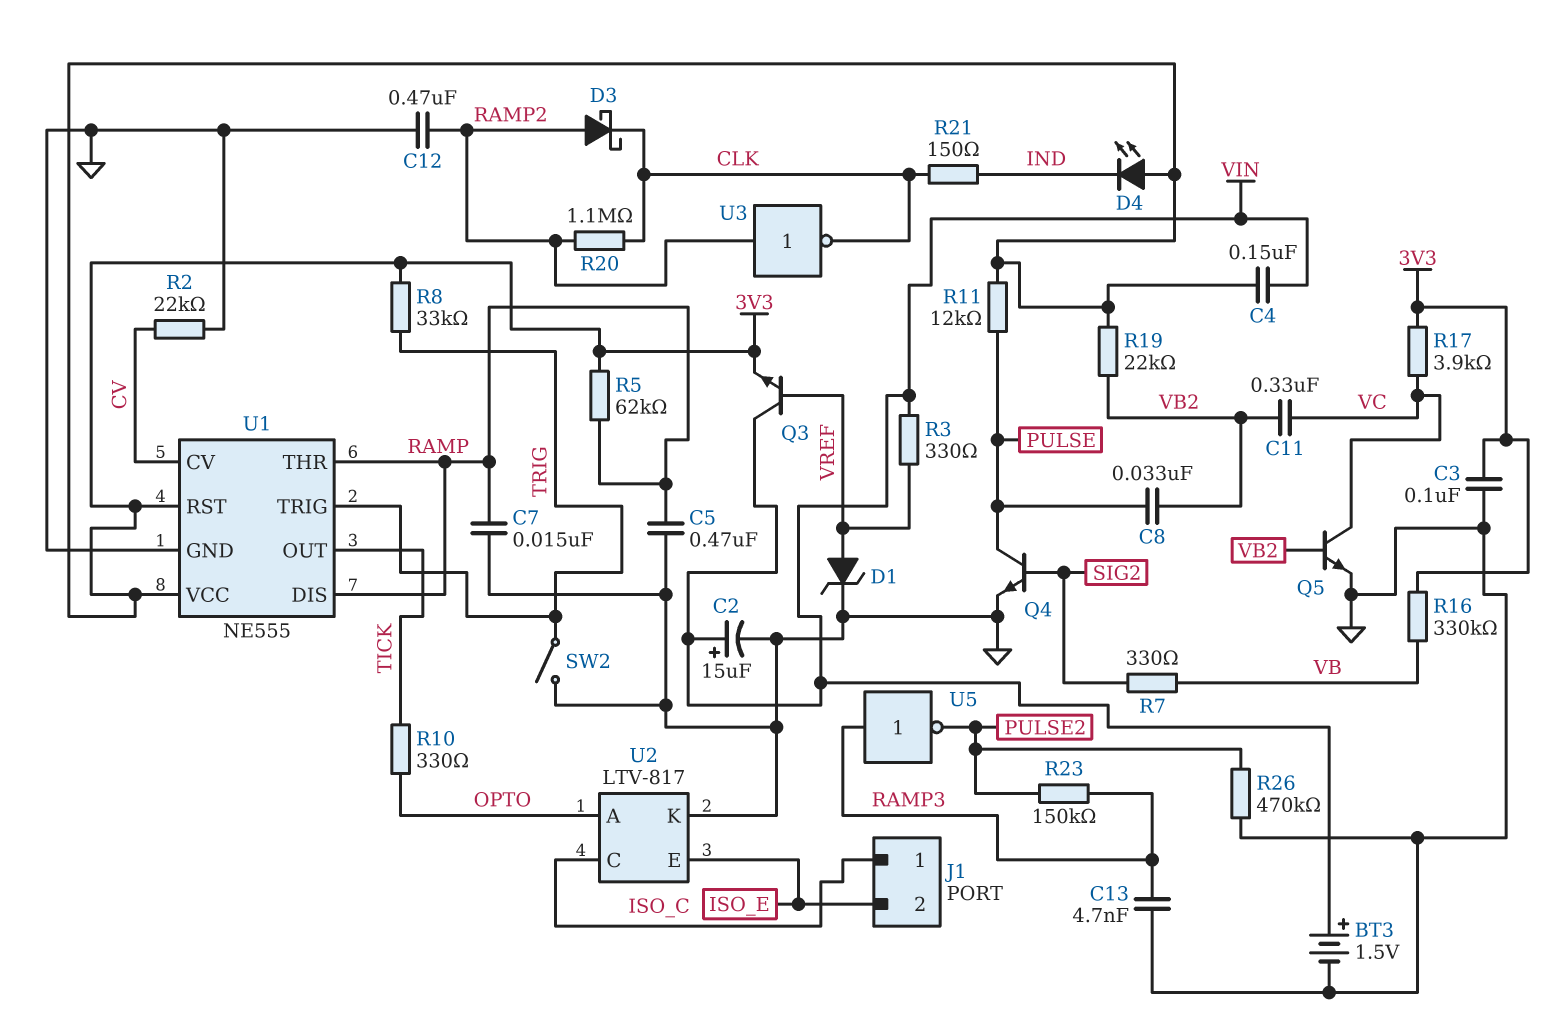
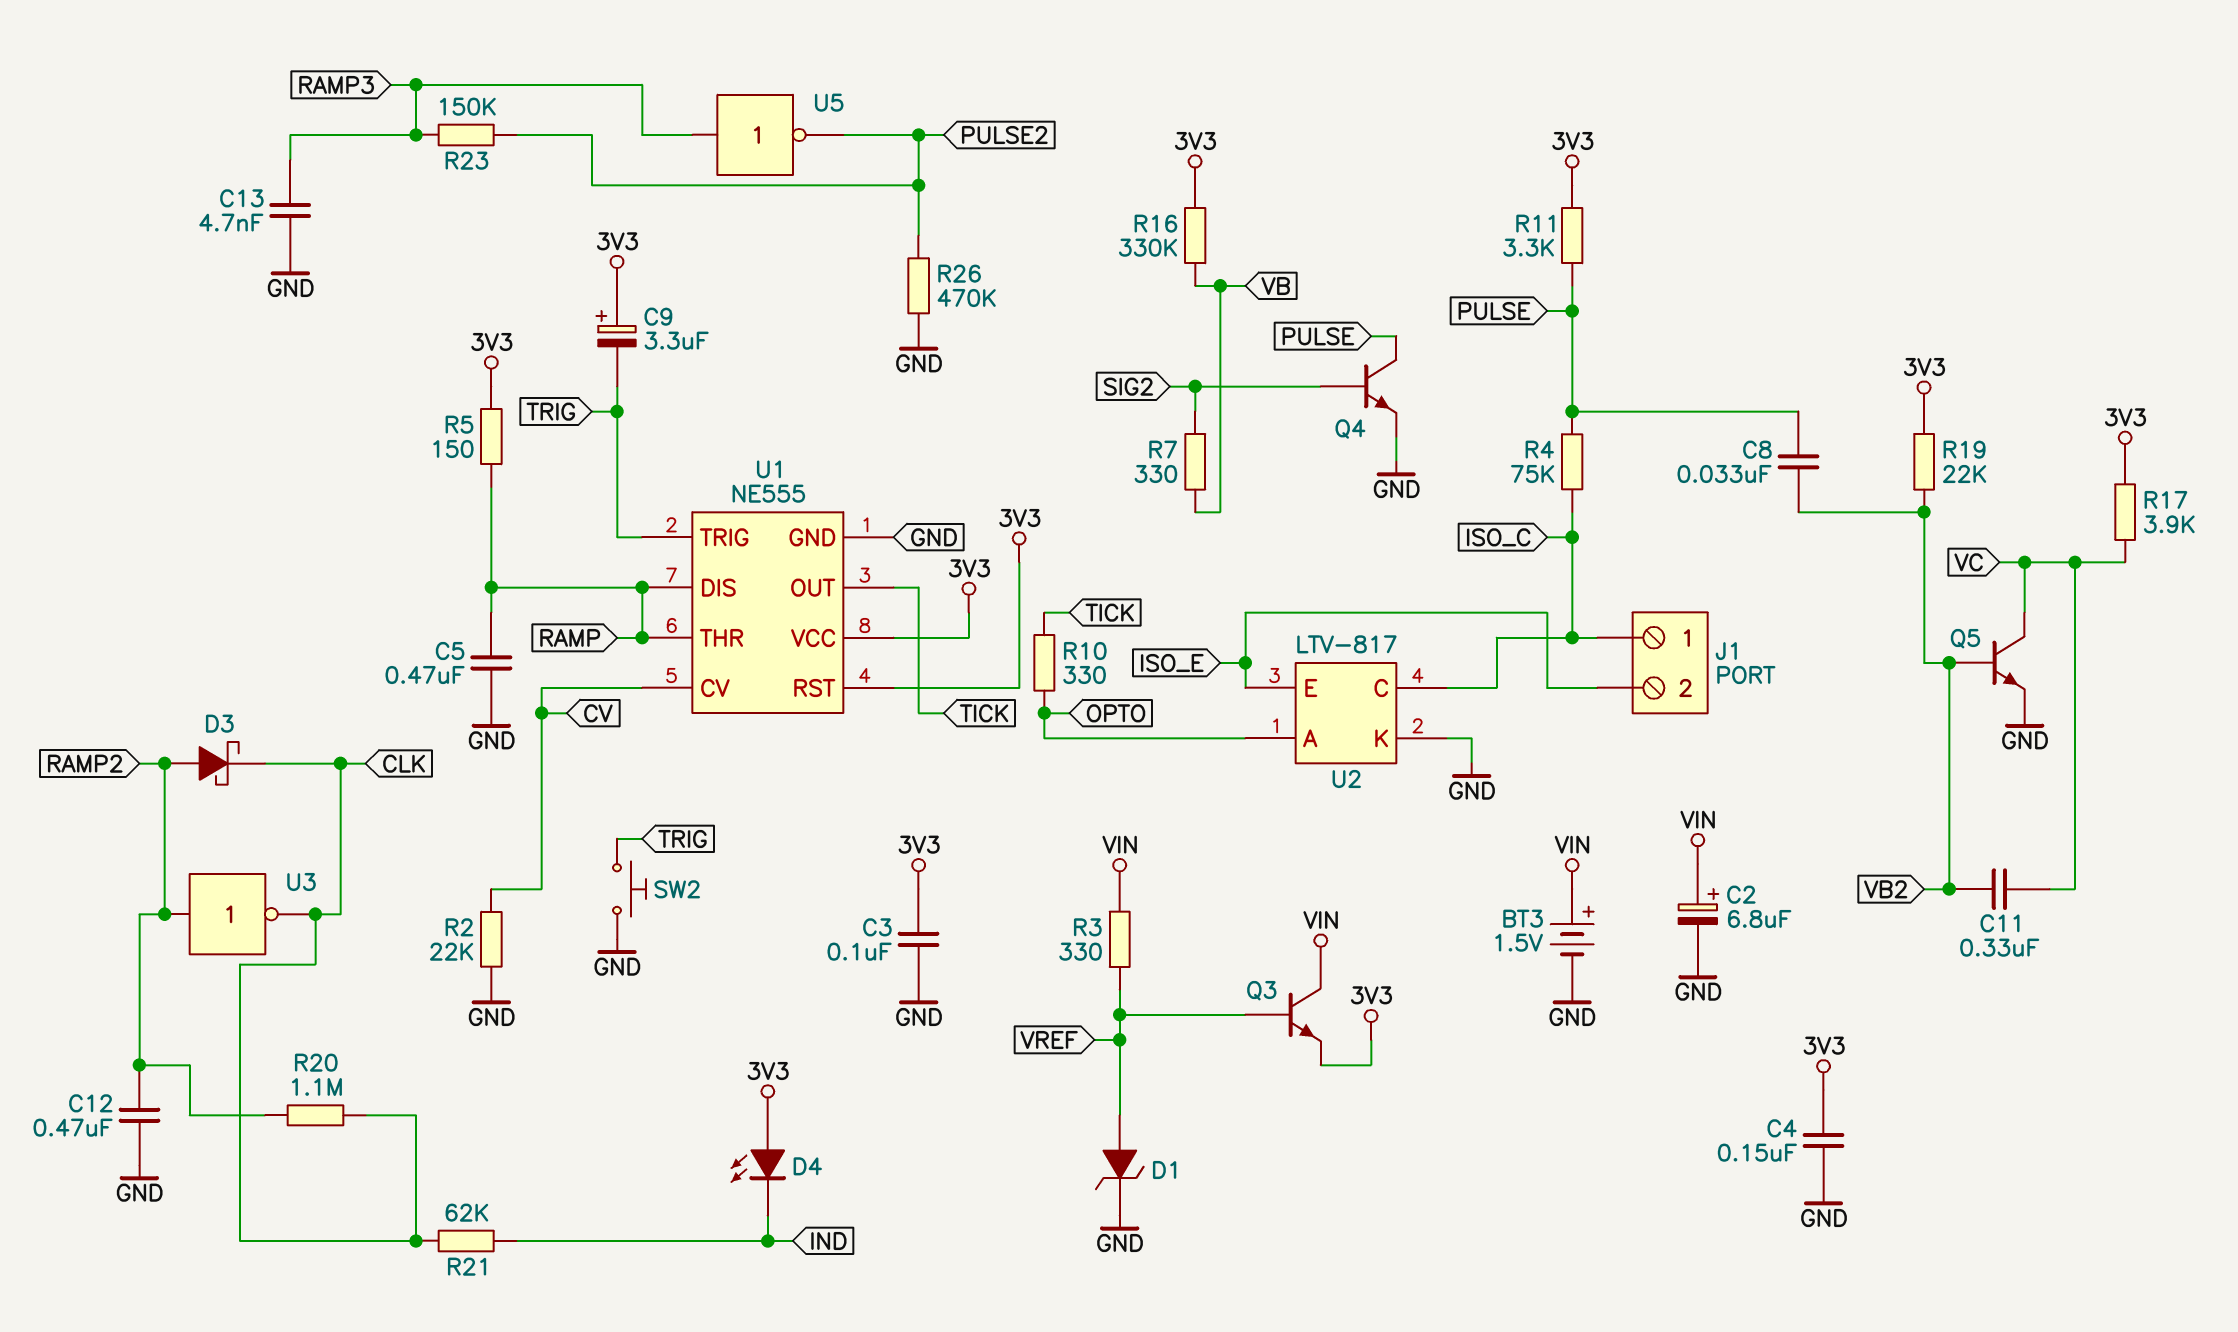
C2: 15uF (plus VIN, minus GND) -> 6.8uF (plus VIN, minus GND)
C4: 150nF (3V3, VIN) -> 150nF (3V3, GND)
C7: 15nF (GND, RAMP) -> none
C9: none -> 3.3uF (plus 3V3, minus TRIG)
R4: none -> 75k (ISO_C, PULSE)
R5: 62k (3V3, RAMP) -> 150 (3V3, RAMP)
R8: 33k (3V3, TRIG) -> none
R11: 12k (3V3, PULSE) -> 3.3k (3V3, PULSE)
R21: 150 (CLK, IND) -> 62k (CLK, IND)
SW2: switch (GND, TRIG) -> button (GND, TRIG)

